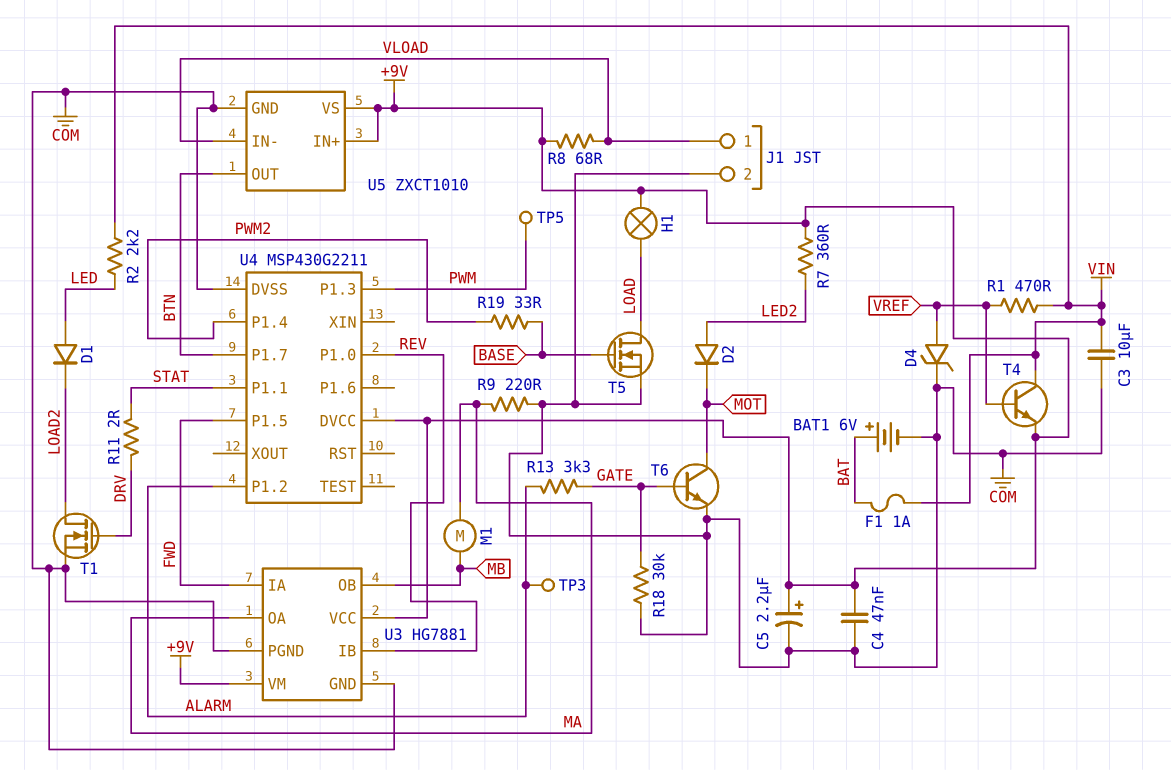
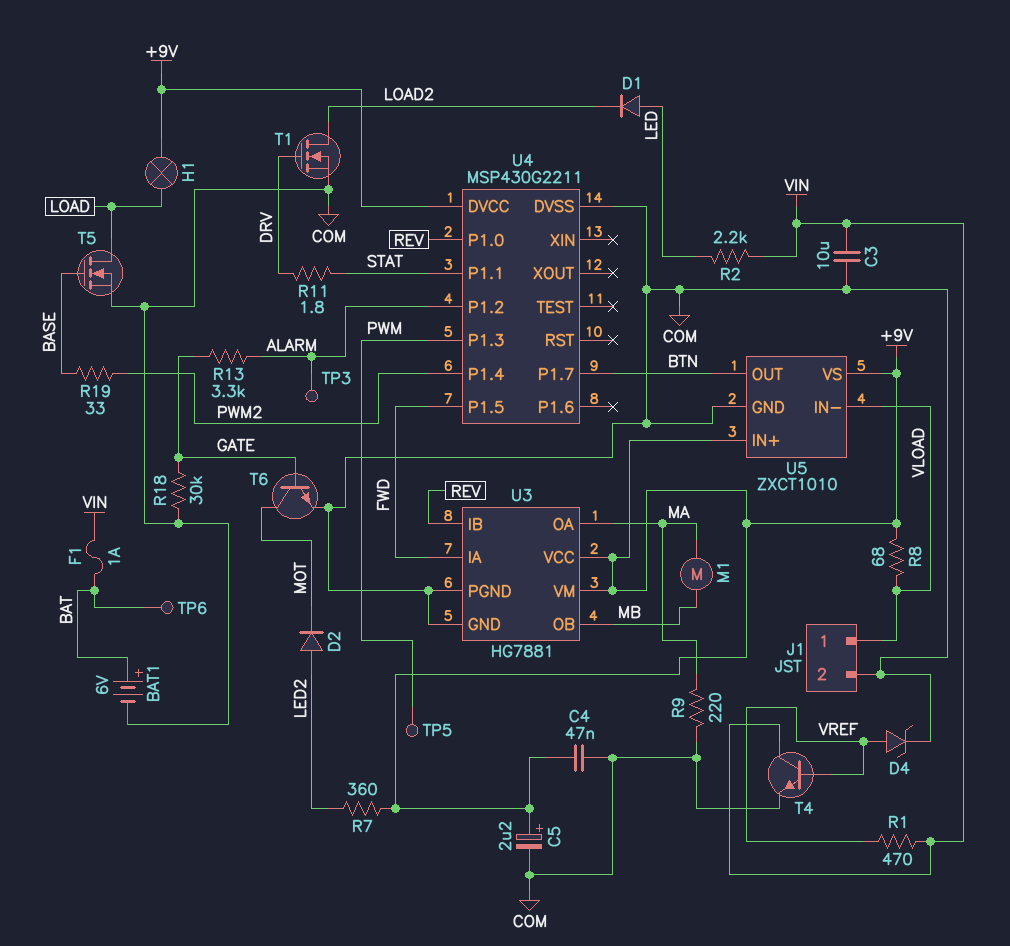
R11: 2 (DRV, STAT) -> 1.8 (DRV, STAT)
T4: NPN (B VREF, C VIN, E +9V) -> NPN (B VREF, C VIN, E COM)
TP6: none -> test point (BAT)

